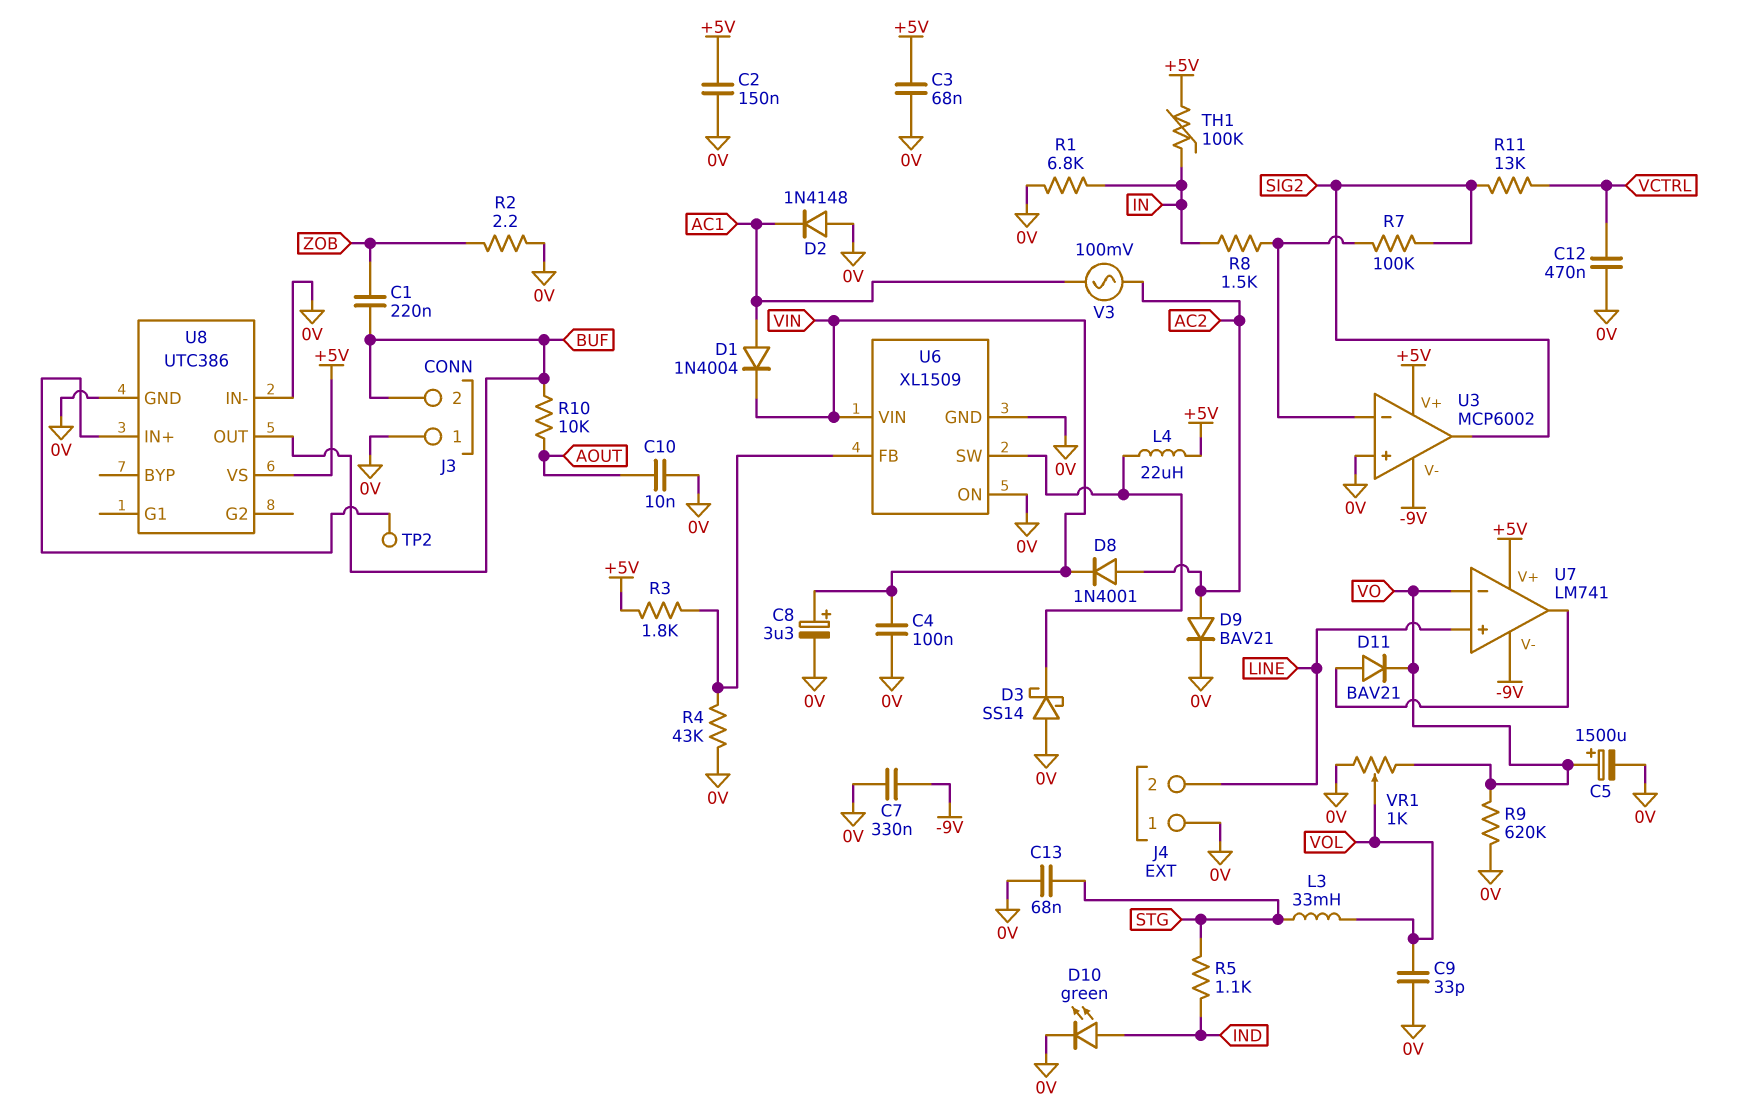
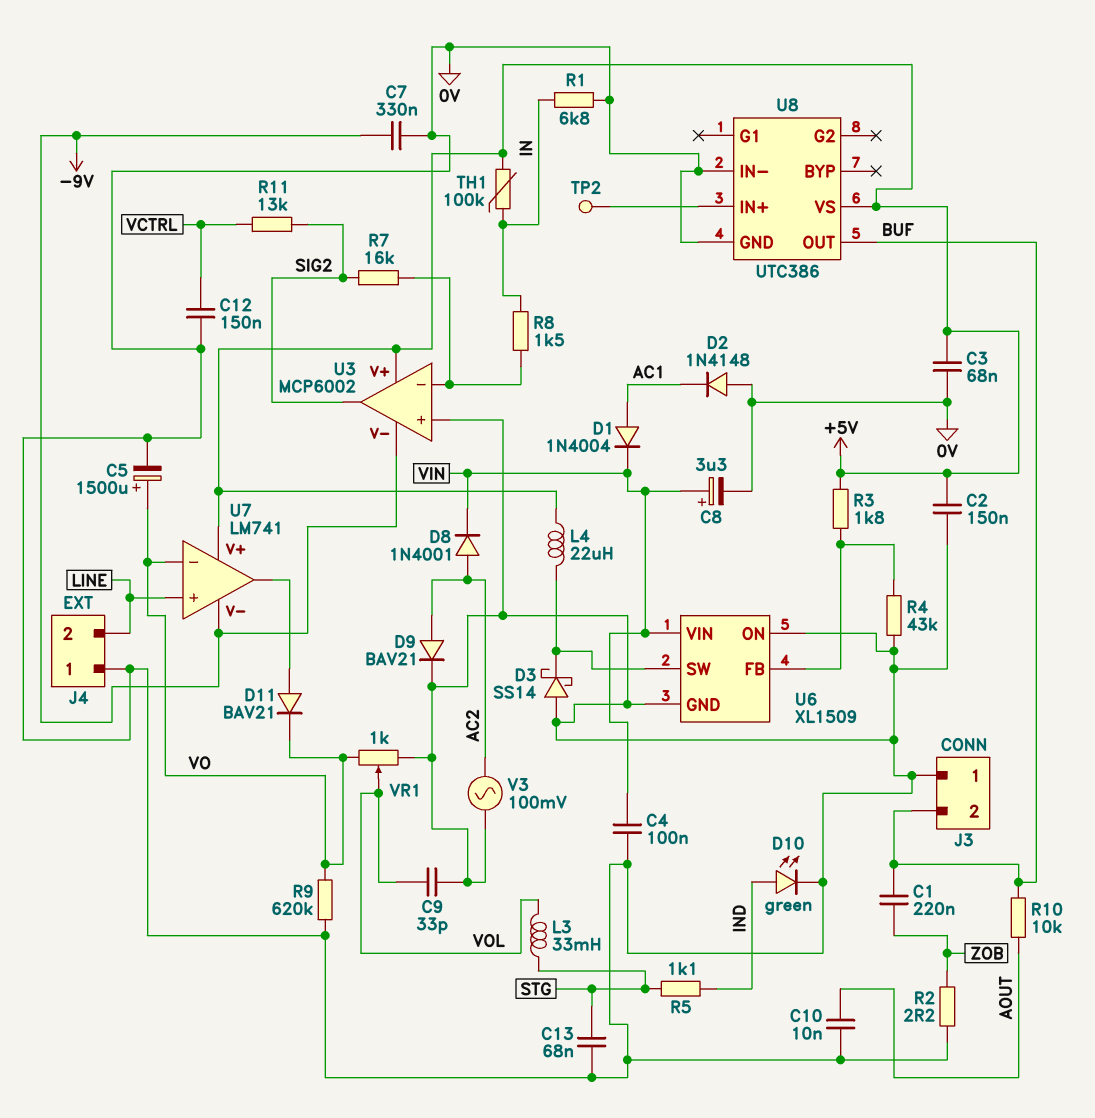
C12: 470nF (0V, VCTRL) -> 150nF (0V, VCTRL)
R7: 100k (SIG2, U3/in-) -> 16k (SIG2, U3/in-)
V3: AC 100mV (AC1, AC2) -> AC 100mV (0V, AC2)

